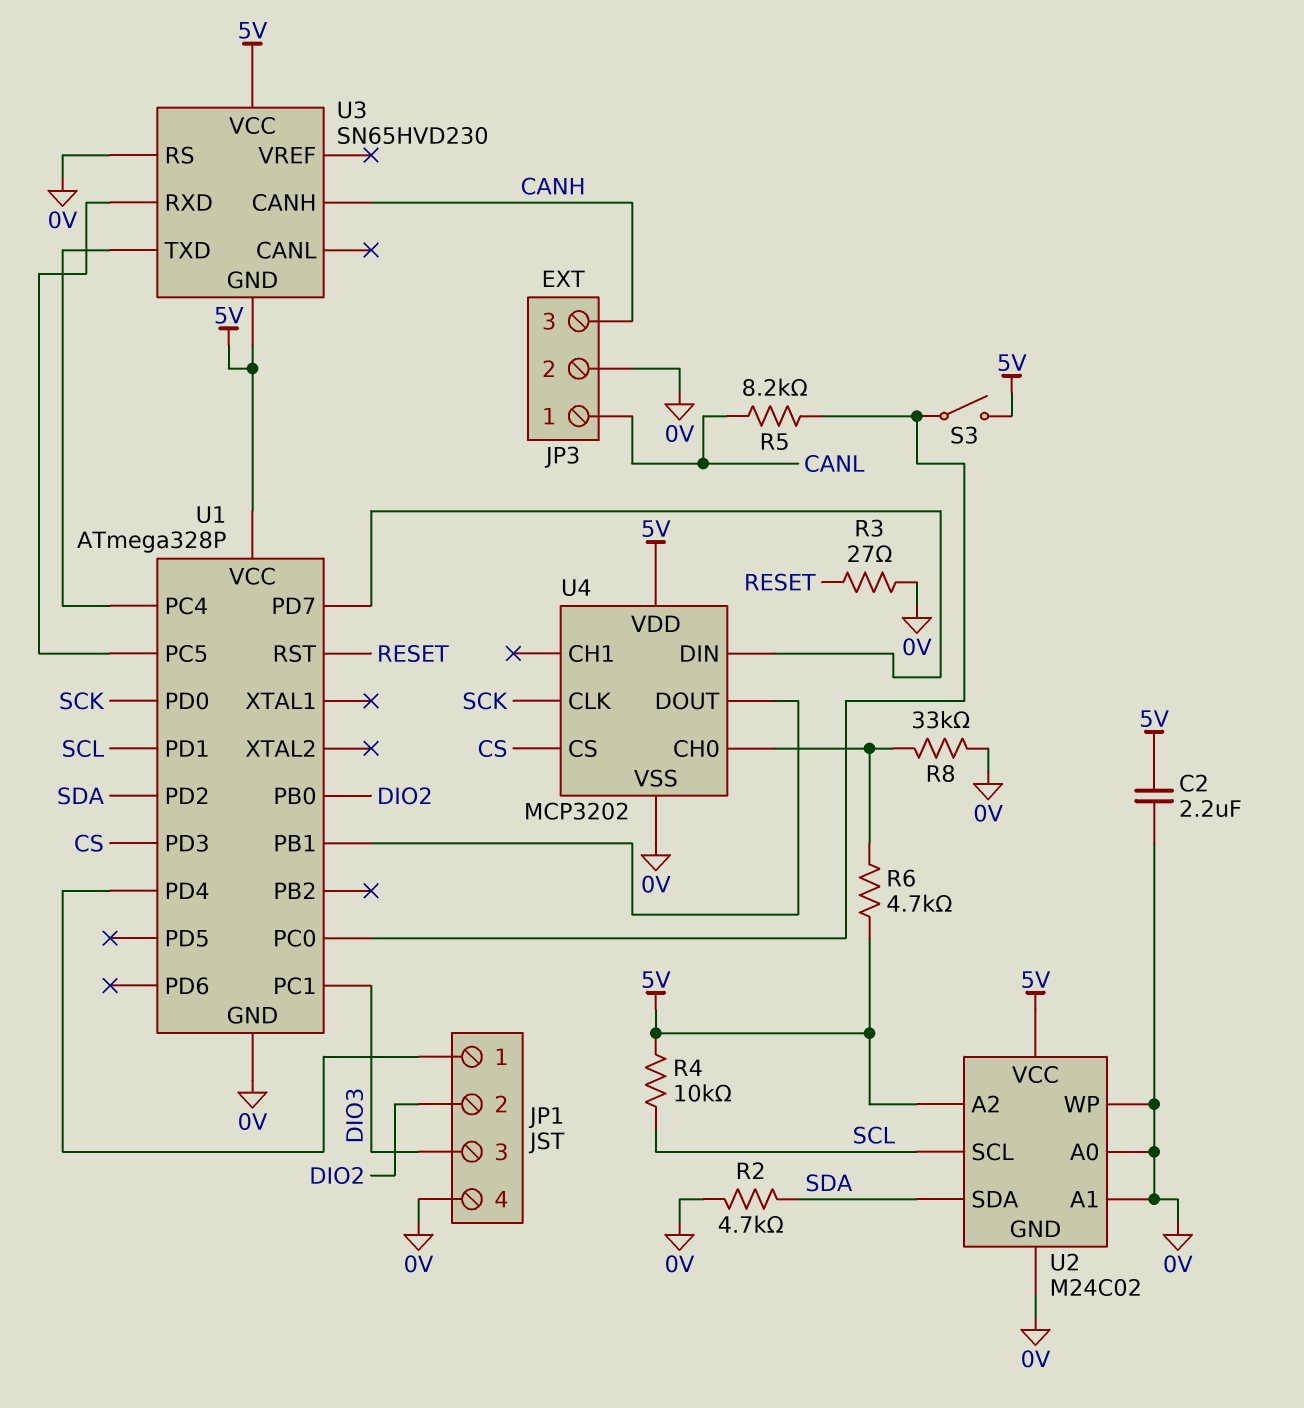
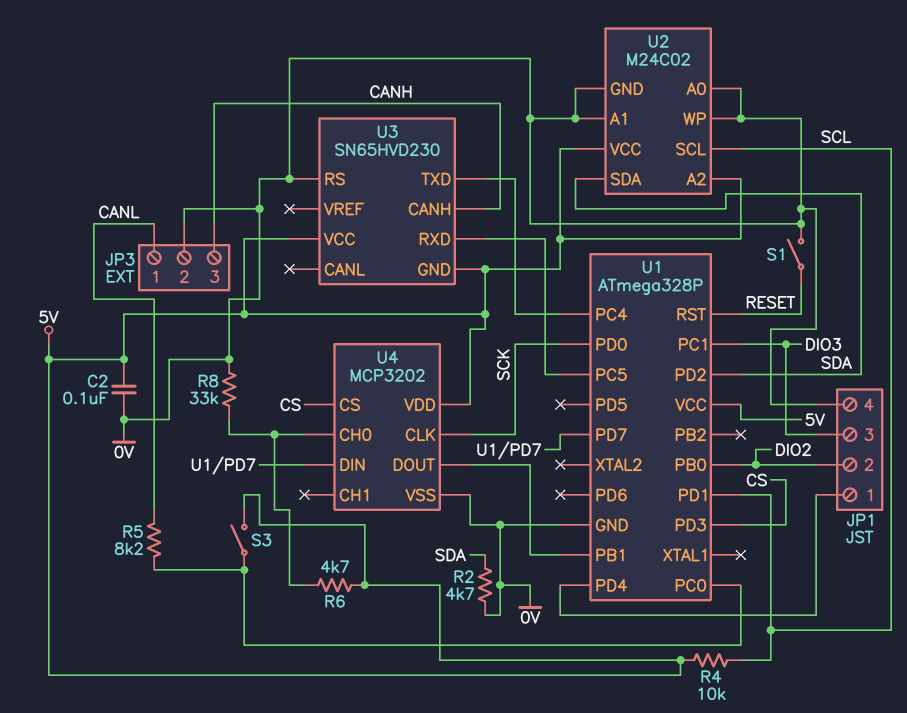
C2: 2.2uF (0V, 5V) -> 100nF (0V, 5V)
R3: 27 (0V, RESET) -> none
S1: none -> switch (0V, RESET)

